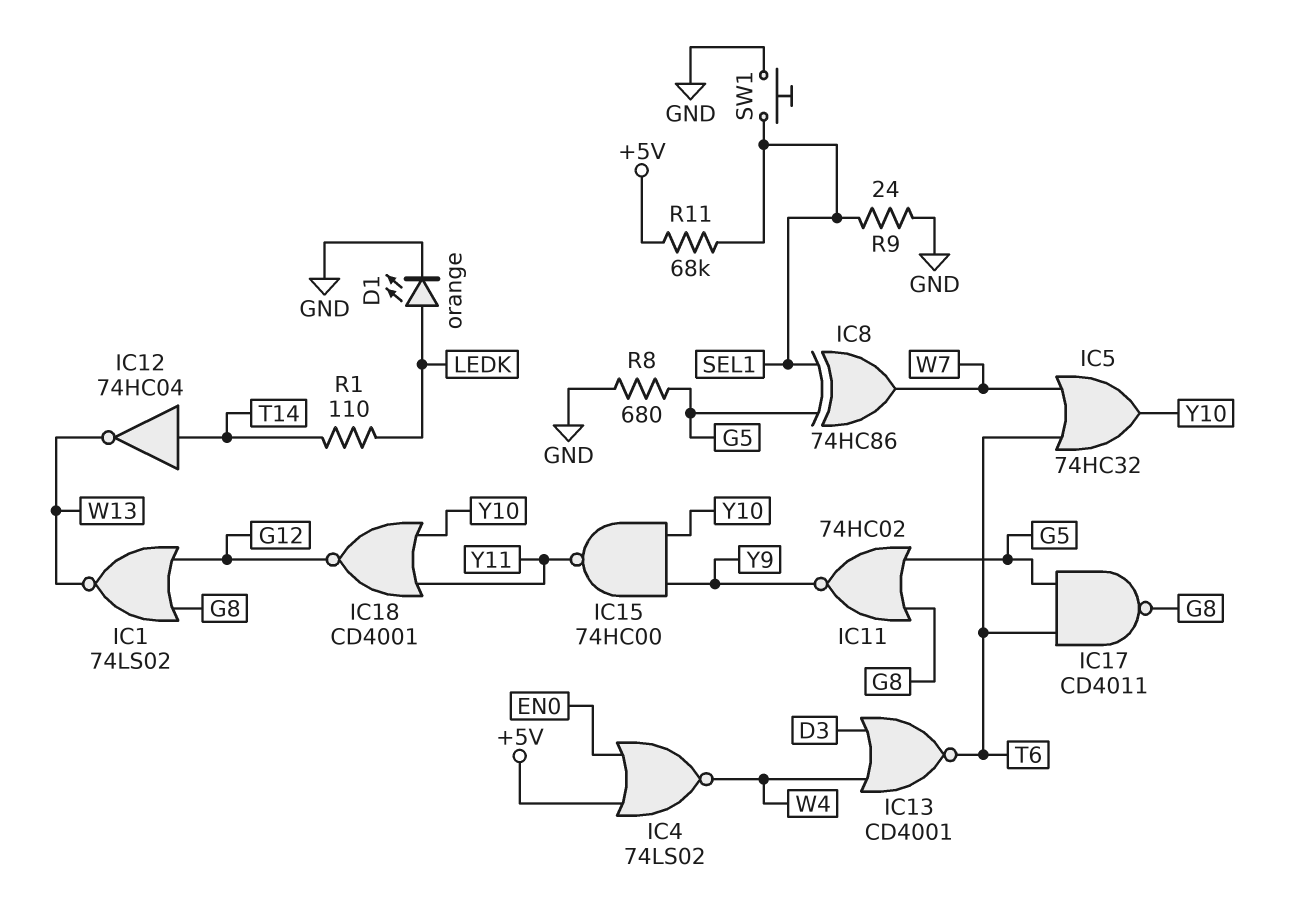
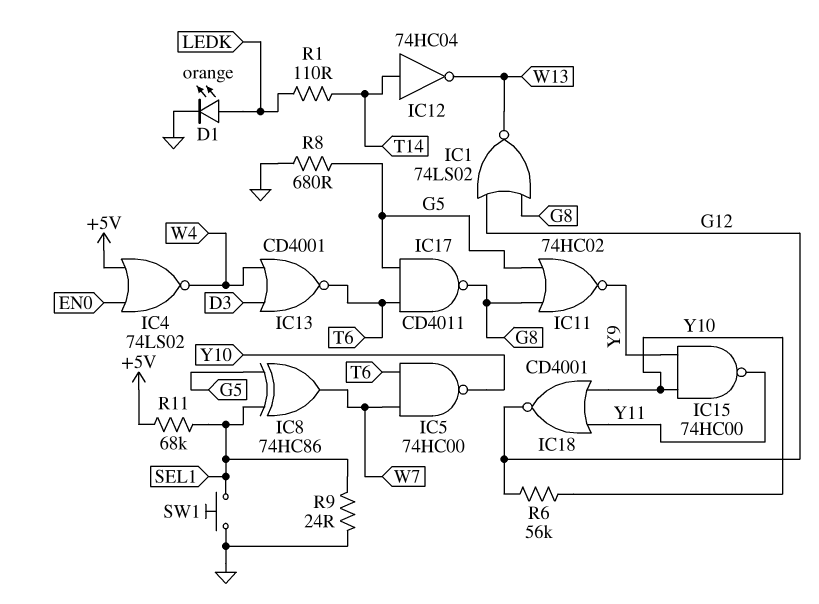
IC5: OR 74HC32 (in T6, in W7, out Y10) -> NAND 74HC00 (in T6, in W7, out Y10)
R6: none -> 56k (G12, Y10)

